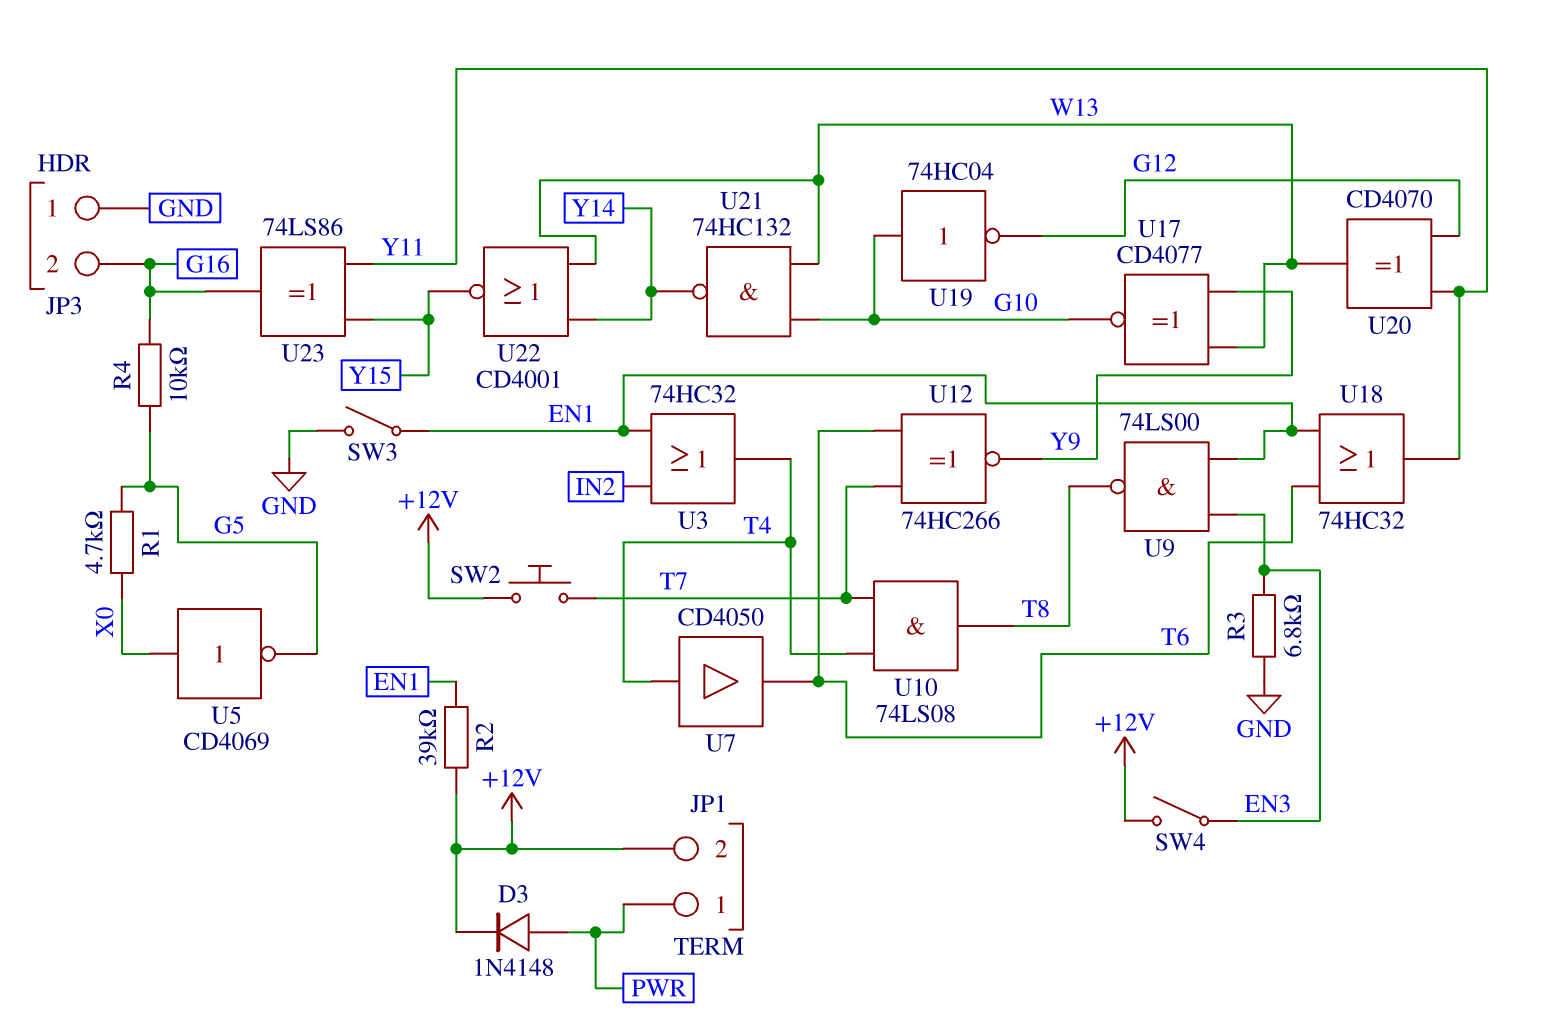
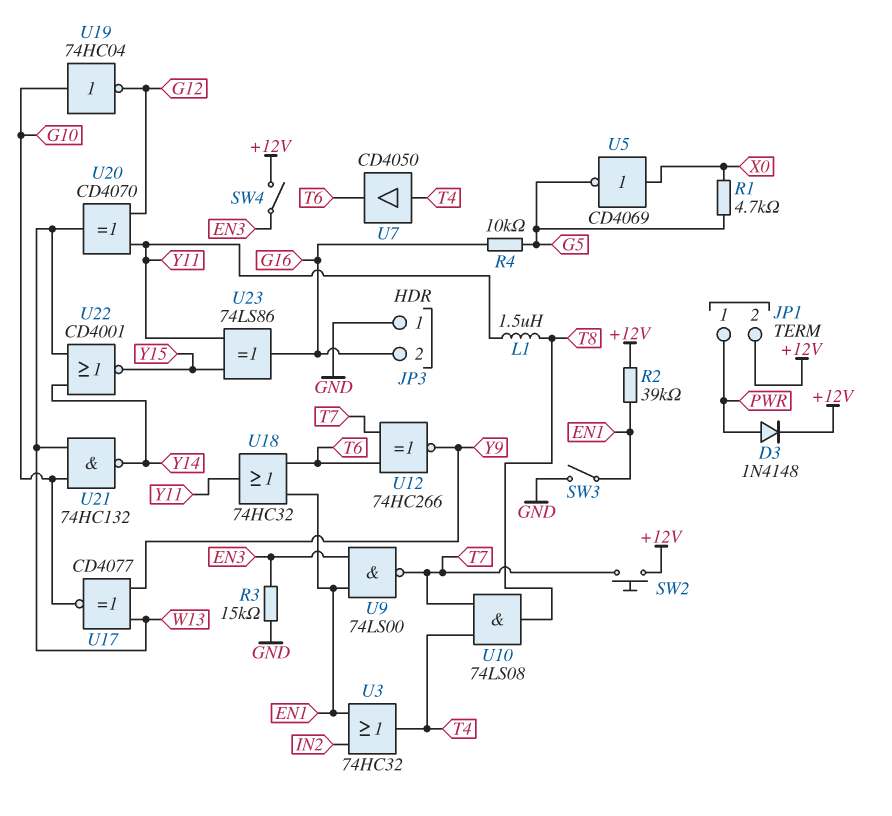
L1: none -> 1.5uH (T8, Y11)
R3: 6.8k (EN3, GND) -> 15k (EN3, GND)
U9: NAND 74LS00 (in EN1, in EN3, out T8) -> NAND 74LS00 (in EN1, in EN3, out T7)

